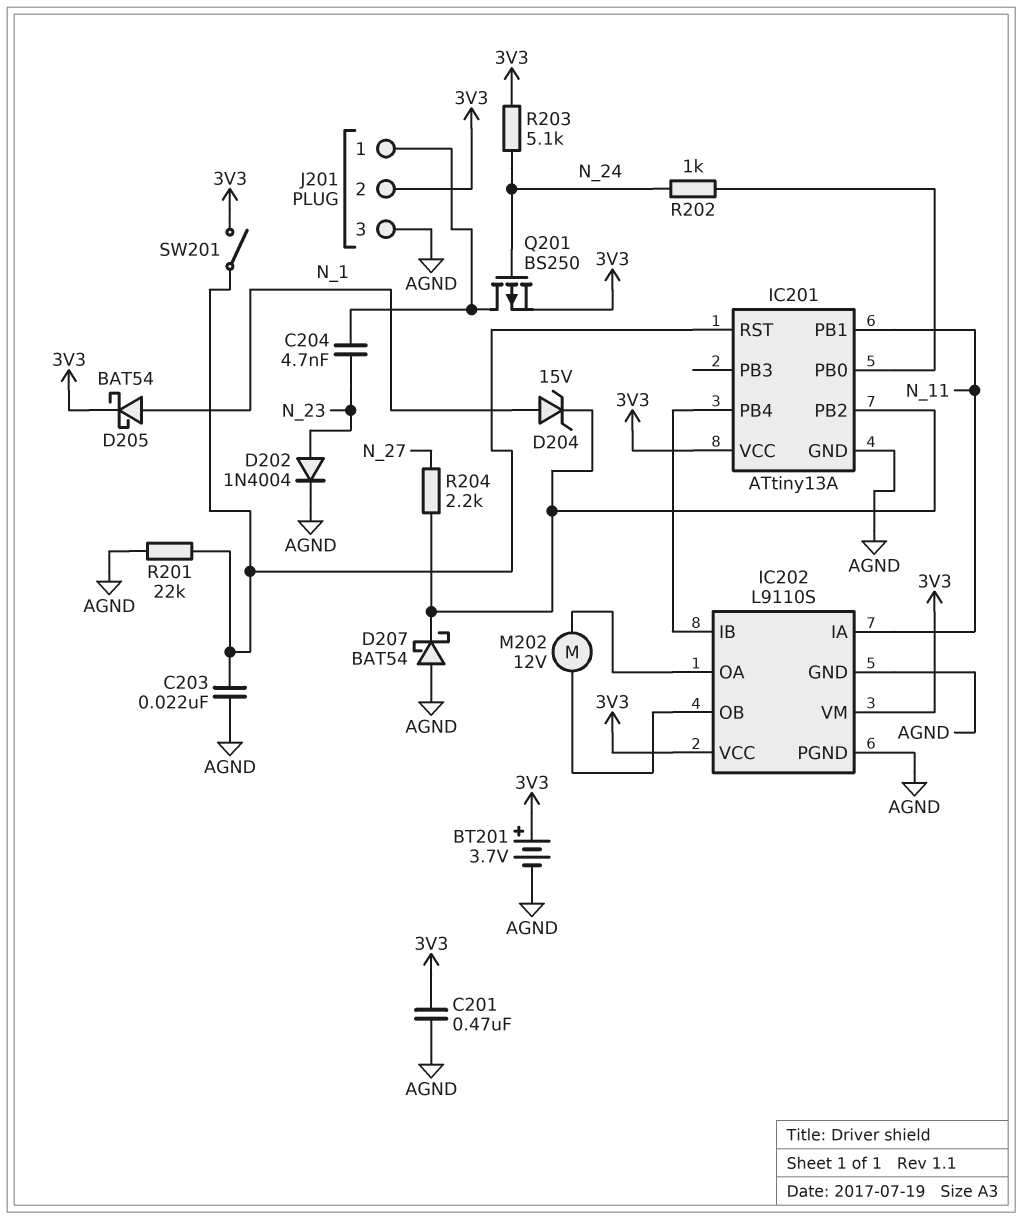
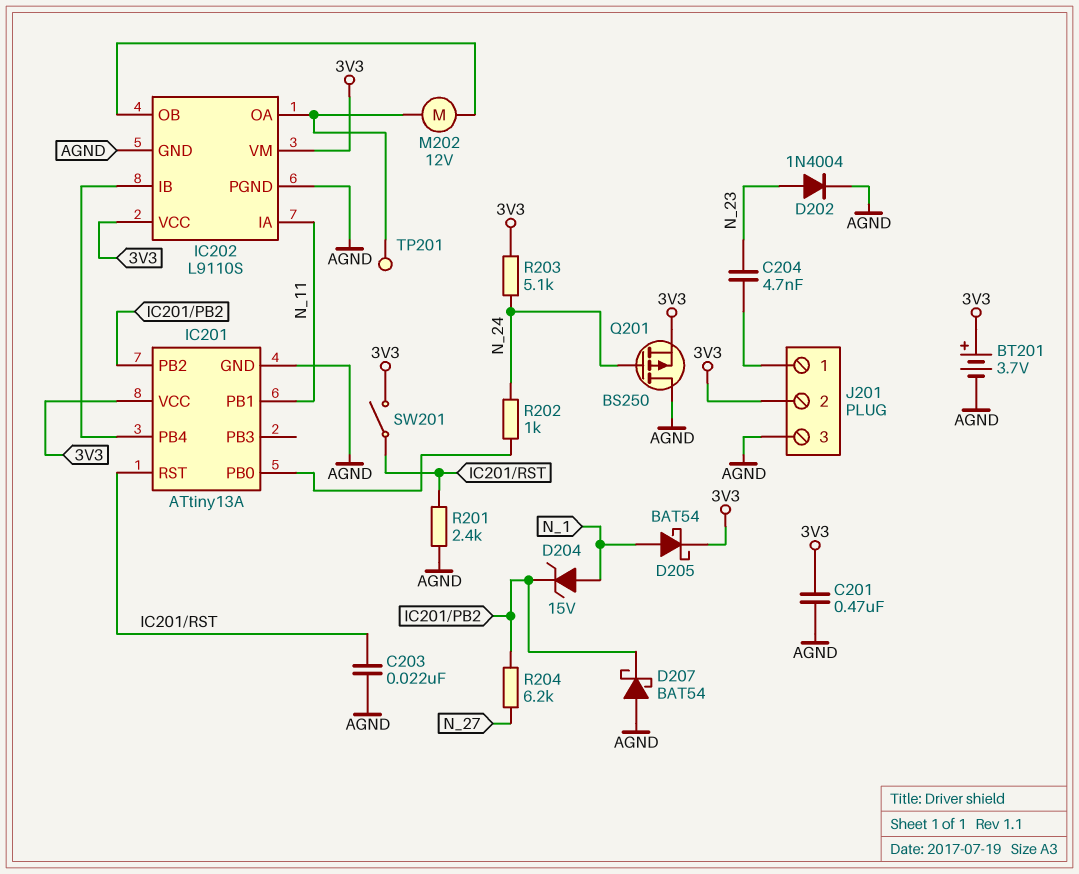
Q201: PMOS BS250 (G N_24, D J201/1, S 3V3) -> PMOS BS250 (G N_24, D AGND, S 3V3)
R201: 22k (AGND, IC201/RST) -> 2.4k (AGND, IC201/RST)
R204: 2.2k (IC201/PB2, N_27) -> 6.2k (IC201/PB2, N_27)
TP201: none -> test point (IC202/OA)

